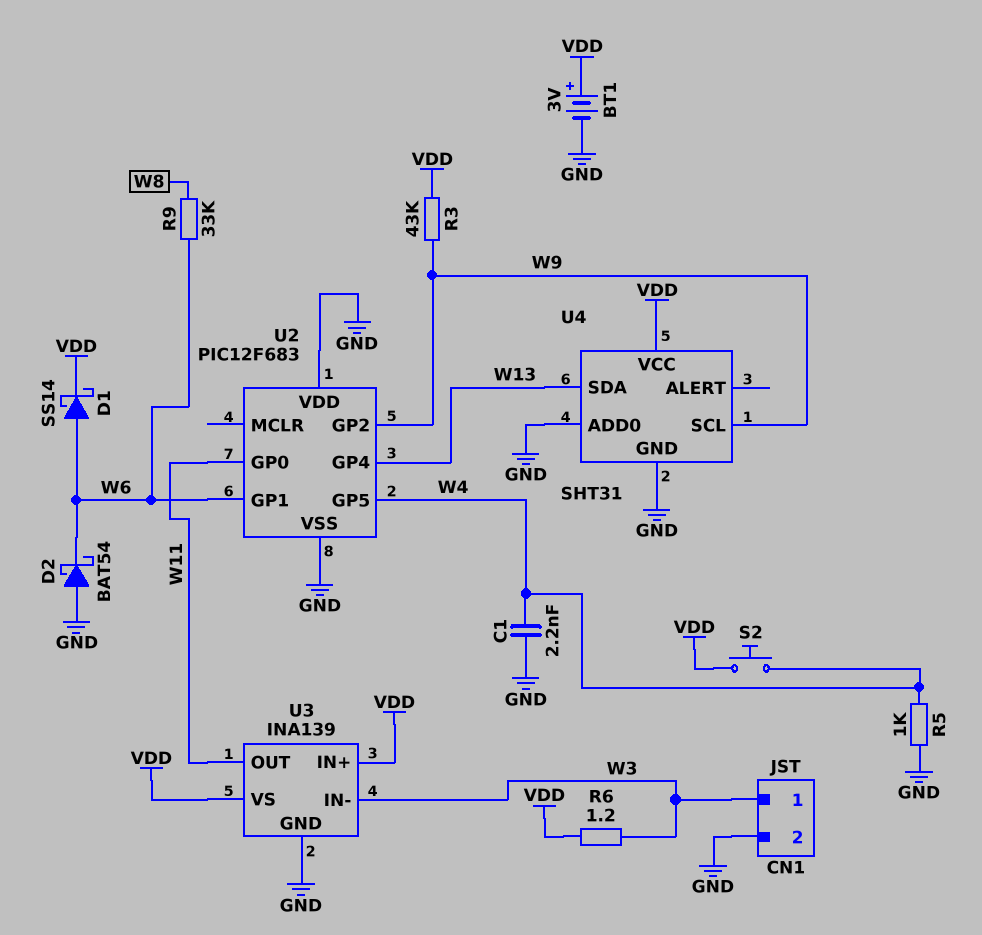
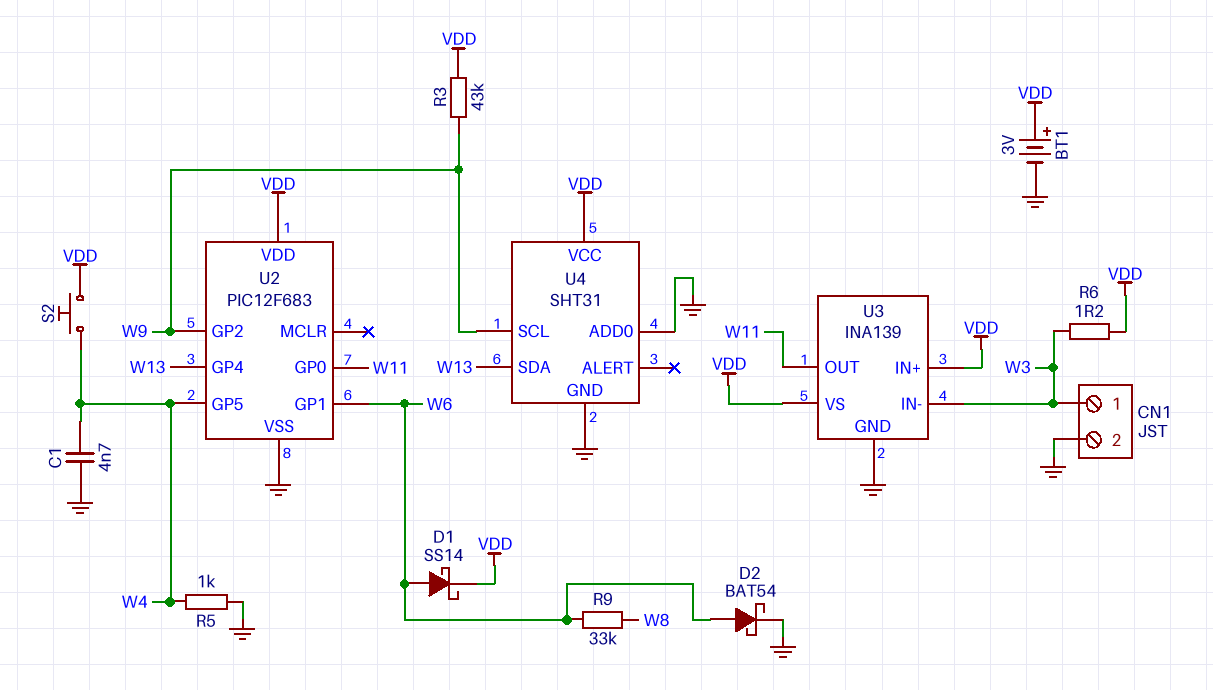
C1: 2.2nF (GND, W4) -> 4.7nF (GND, W4)
D2: schottky BAT54 (A GND, K W6) -> schottky BAT54 (A W6, K GND)
U2 pin VDD: GND -> VDD

